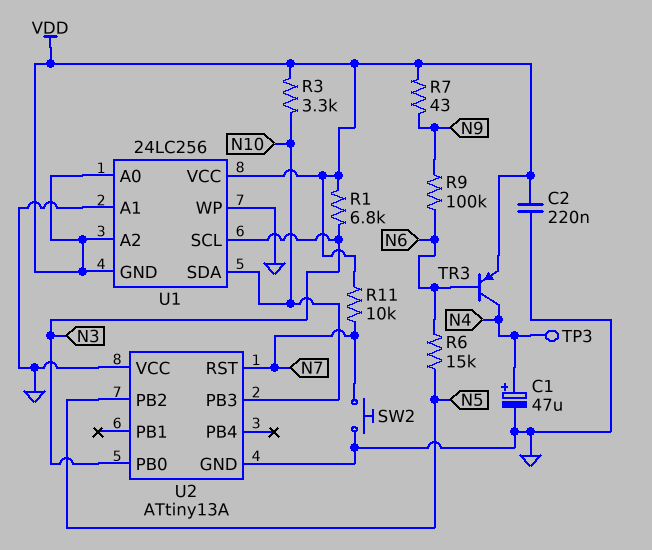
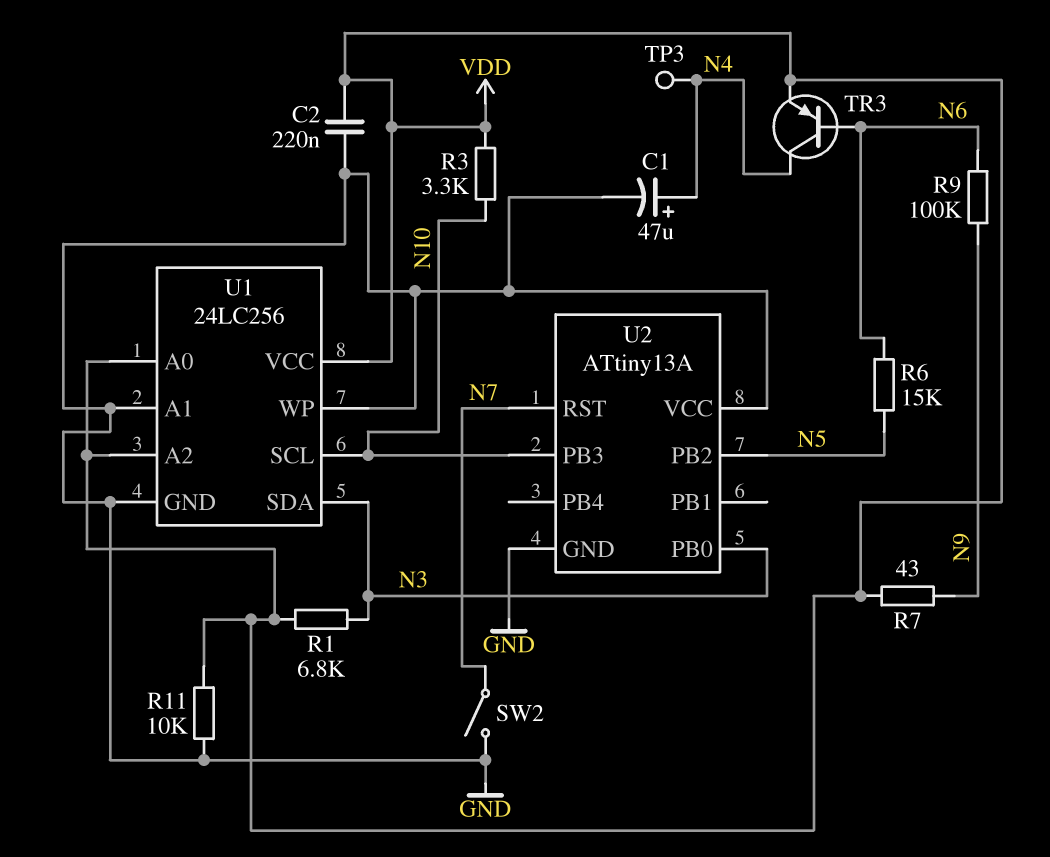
R11: 10k (N7, VDD) -> 10k (GND, VDD)
SW2: button (GND, N7) -> switch (GND, N7)
U1 pin GND: VDD -> GND
U1 pin SCL: N3 -> N10
U1 pin SDA: N10 -> N3

